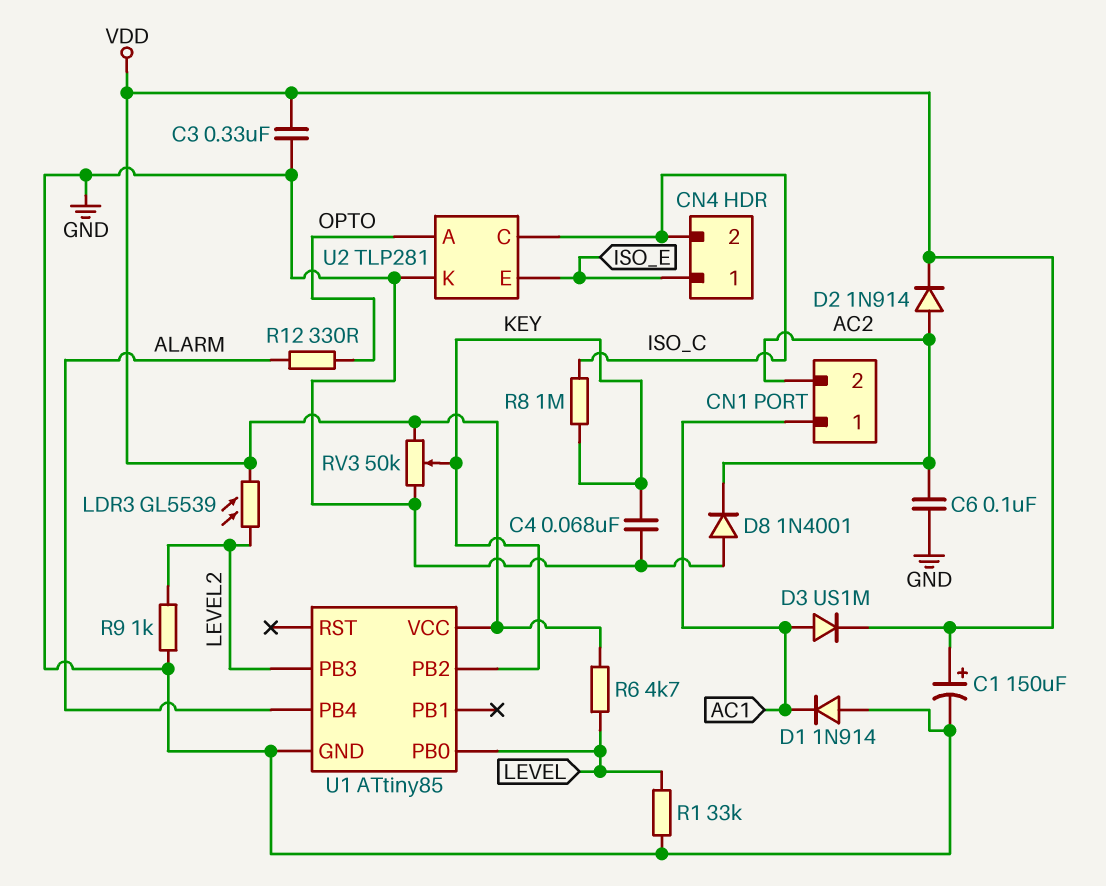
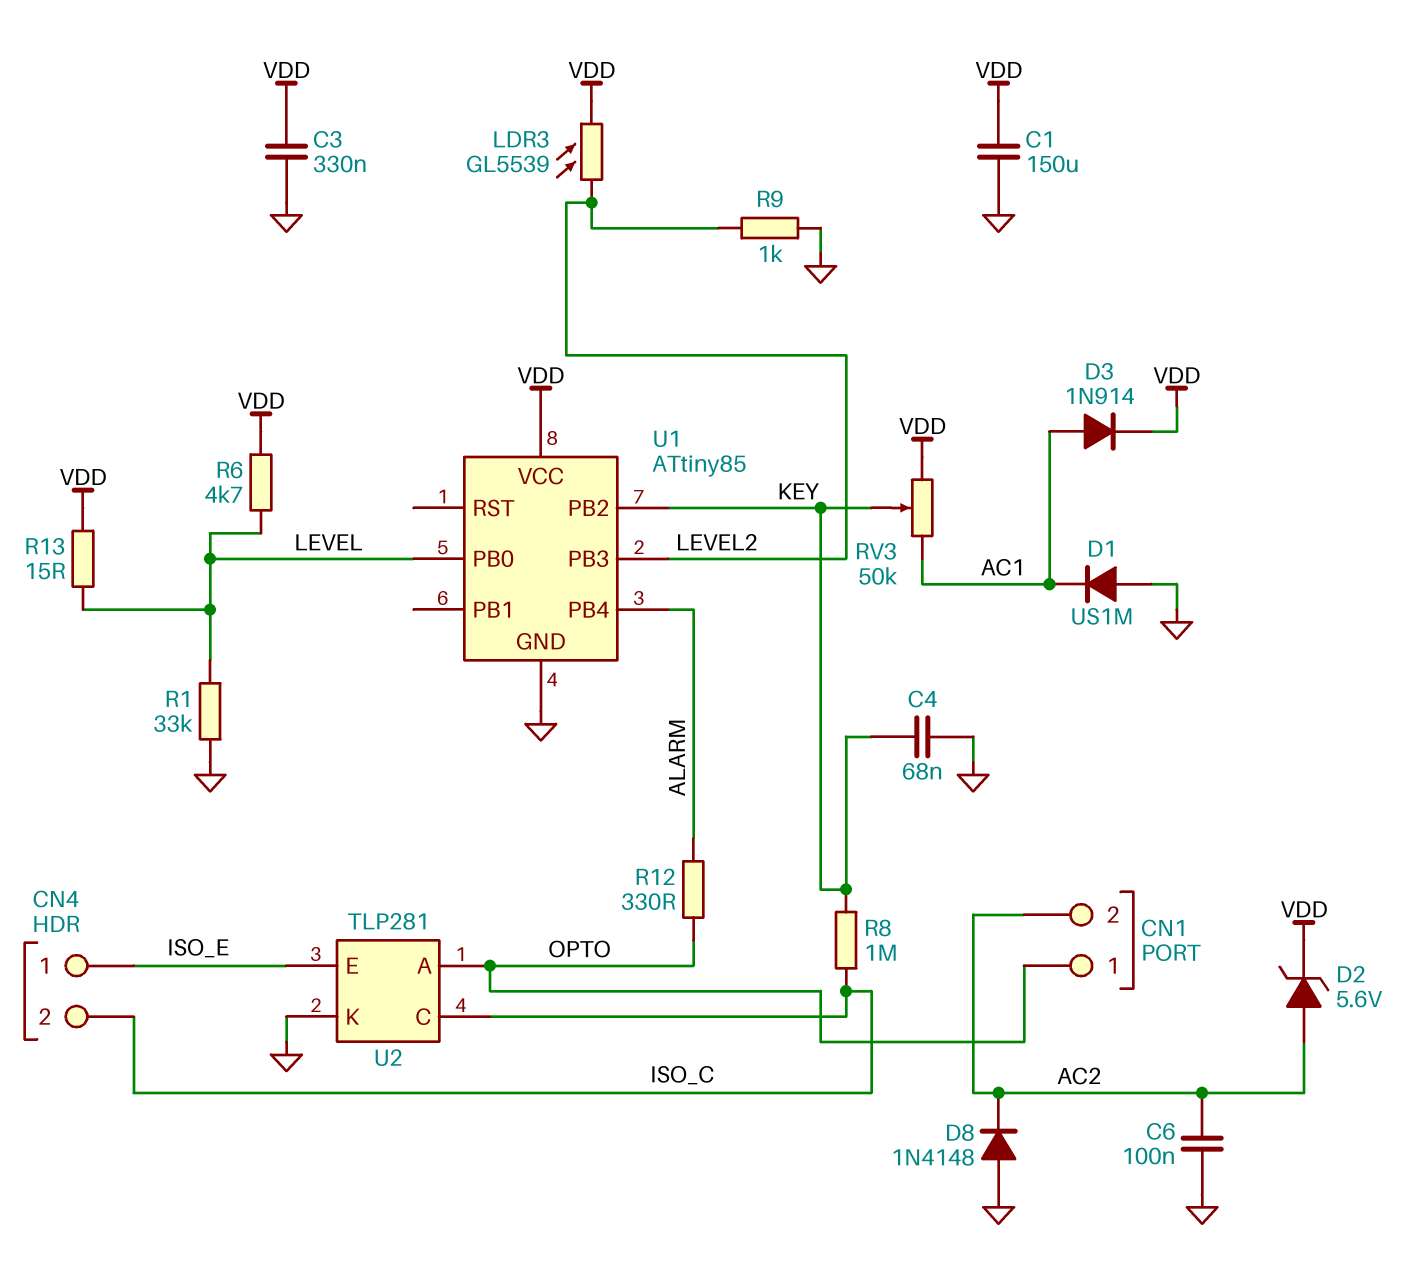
C1: 150uF (plus VDD, minus GND) -> 150uF (GND, VDD)
CN1 pin 1: AC1 -> OPTO
D1: diode 1N914 (A GND, K AC1) -> diode US1M (A GND, K AC1)
D2: diode 1N914 (A AC2, K VDD) -> zener 5.6V (A AC2, K VDD)
D3: diode US1M (A AC1, K VDD) -> diode 1N914 (A AC1, K VDD)
D8: diode 1N4001 (A GND, K AC2) -> diode 1N4148 (A GND, K AC2)
R13: none -> 15 (LEVEL, VDD)
RV3: 50k (GND, VDD, wiper KEY) -> 50k (AC1, VDD, wiper KEY)

